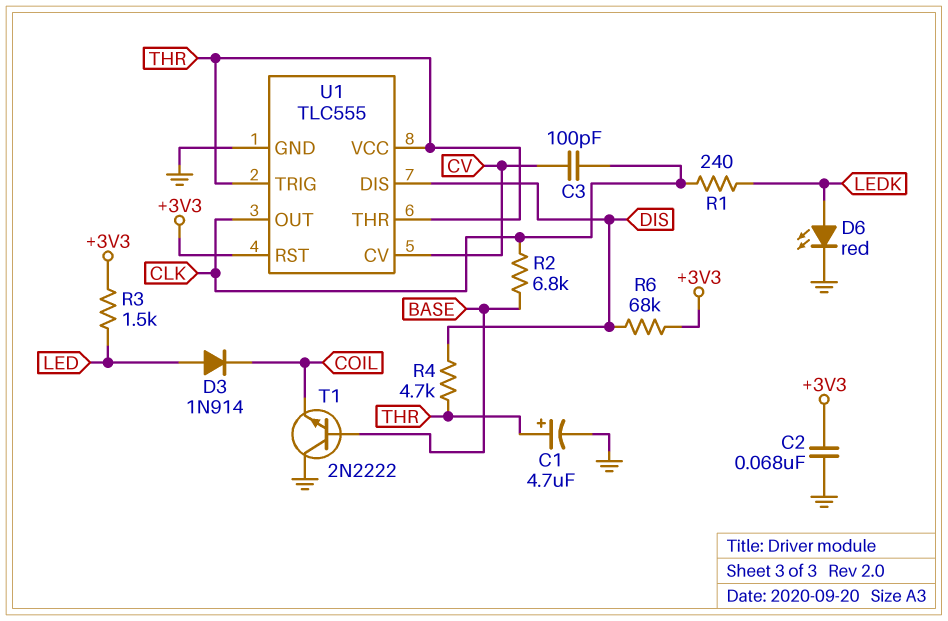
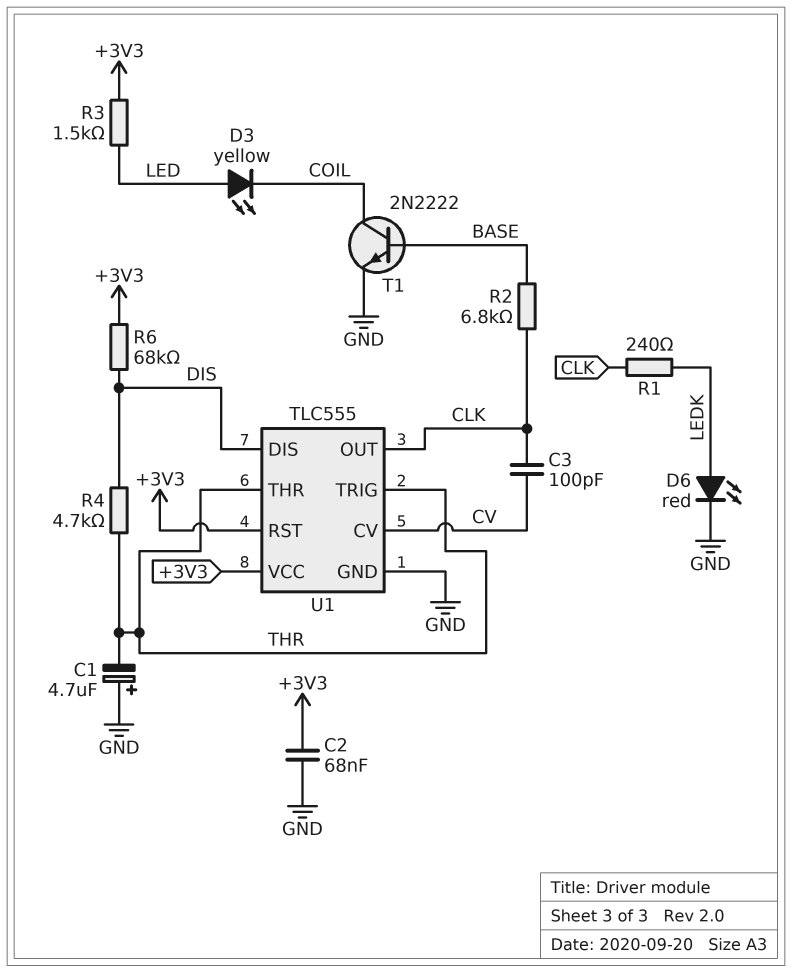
C1: 4.7uF (plus THR, minus GND) -> 4.7uF (plus GND, minus THR)
D3: diode 1N914 (A LED, K COIL) -> LED yellow (A LED, K COIL)
T1: NPN 2N2222 (B BASE, C GND, E COIL) -> NPN 2N2222 (B BASE, C COIL, E GND)
U1 pin VCC: THR -> +3V3

